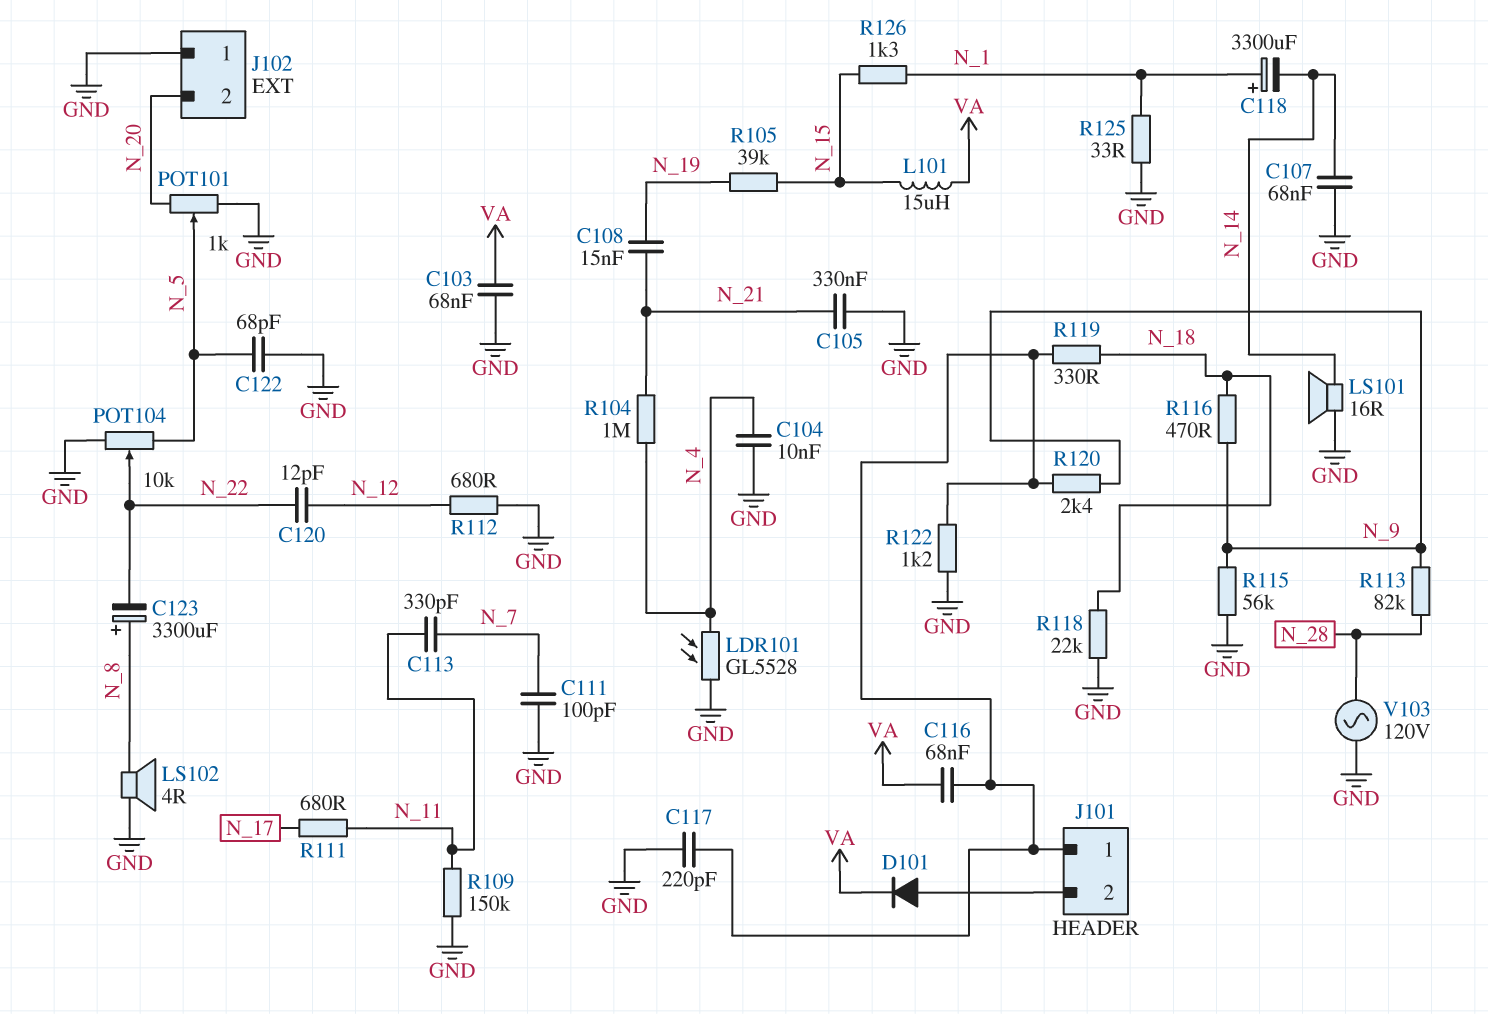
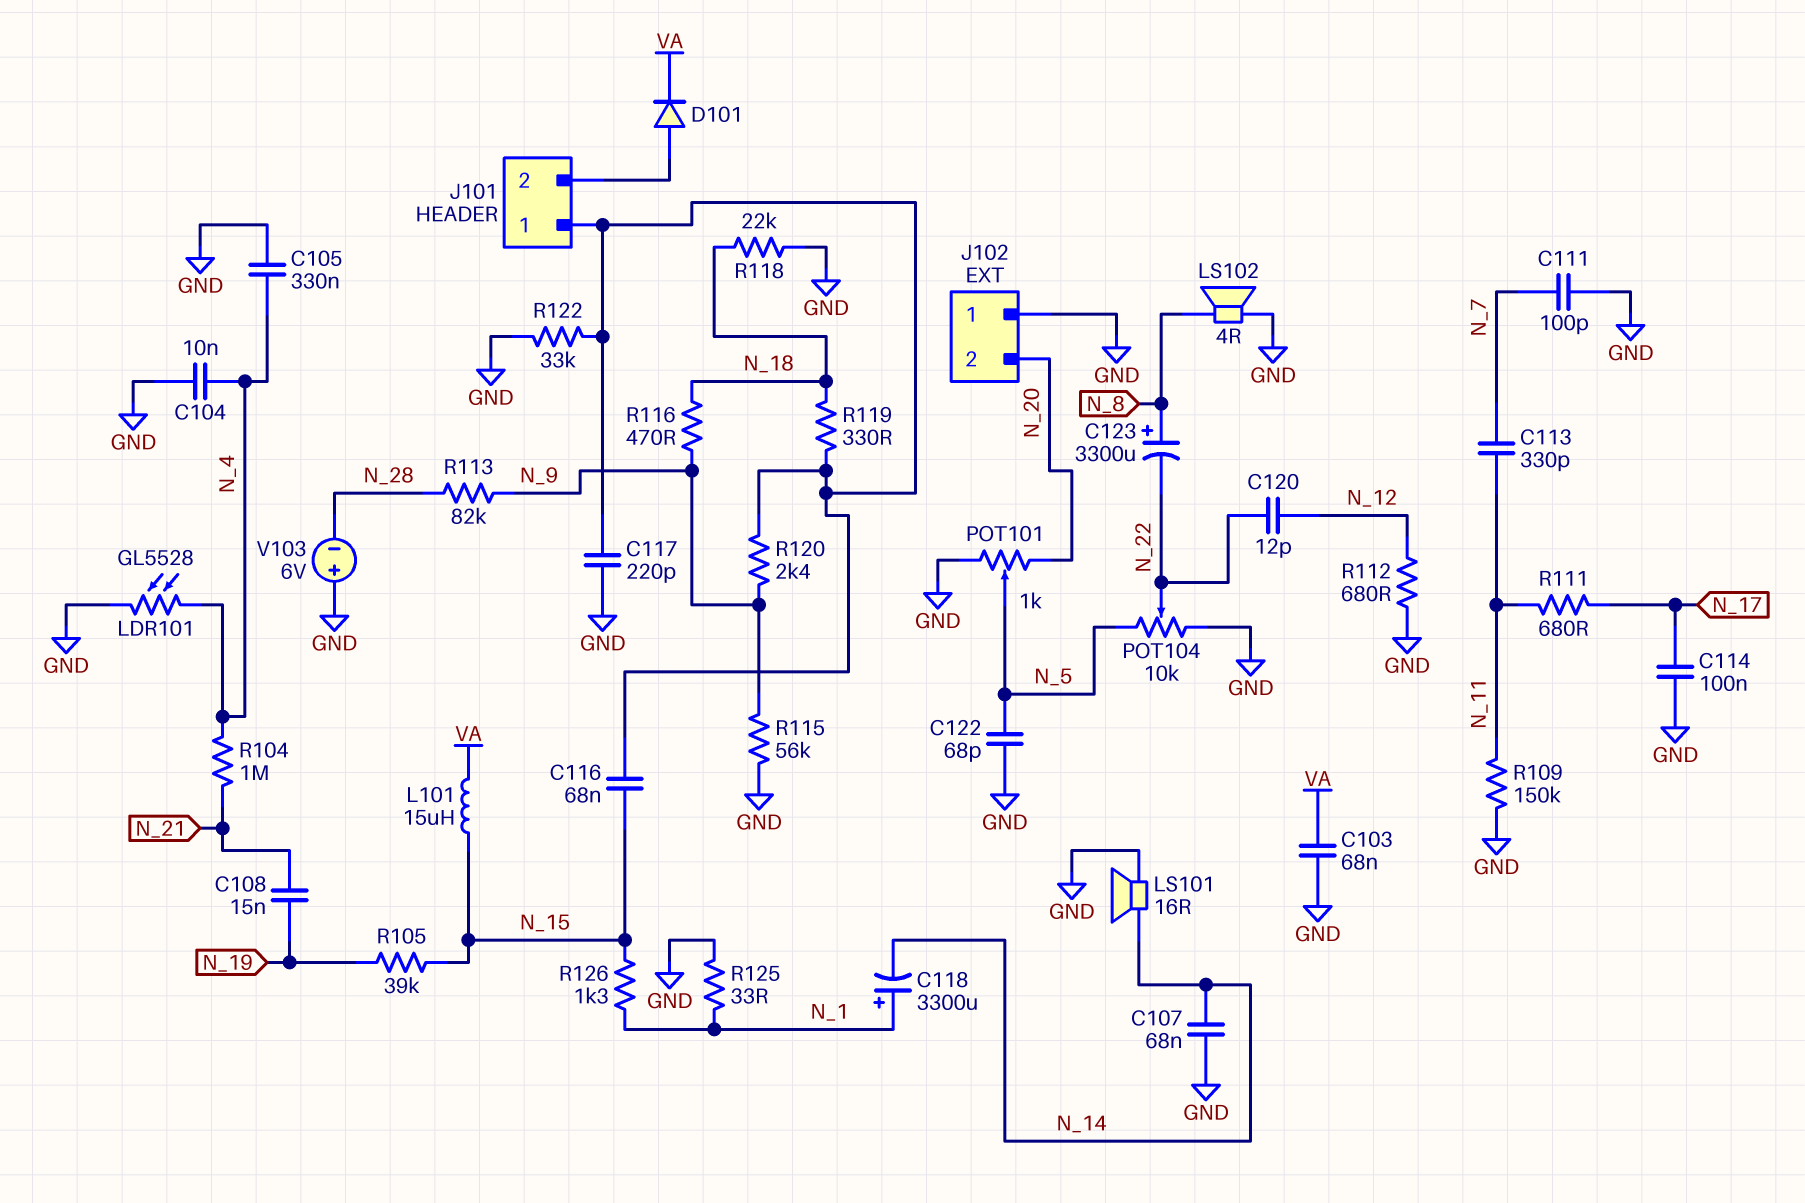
C105: 330nF (GND, N_21) -> 330nF (GND, N_4)
C114: none -> 100nF (GND, N_17)
C116: 68nF (J101/1, VA) -> 68nF (J101/1, N_15)
R122: 1.2k (GND, J101/1) -> 33k (GND, J101/1)
V103: AC 120V (GND, N_28) -> 6V (plus GND, minus N_28)

